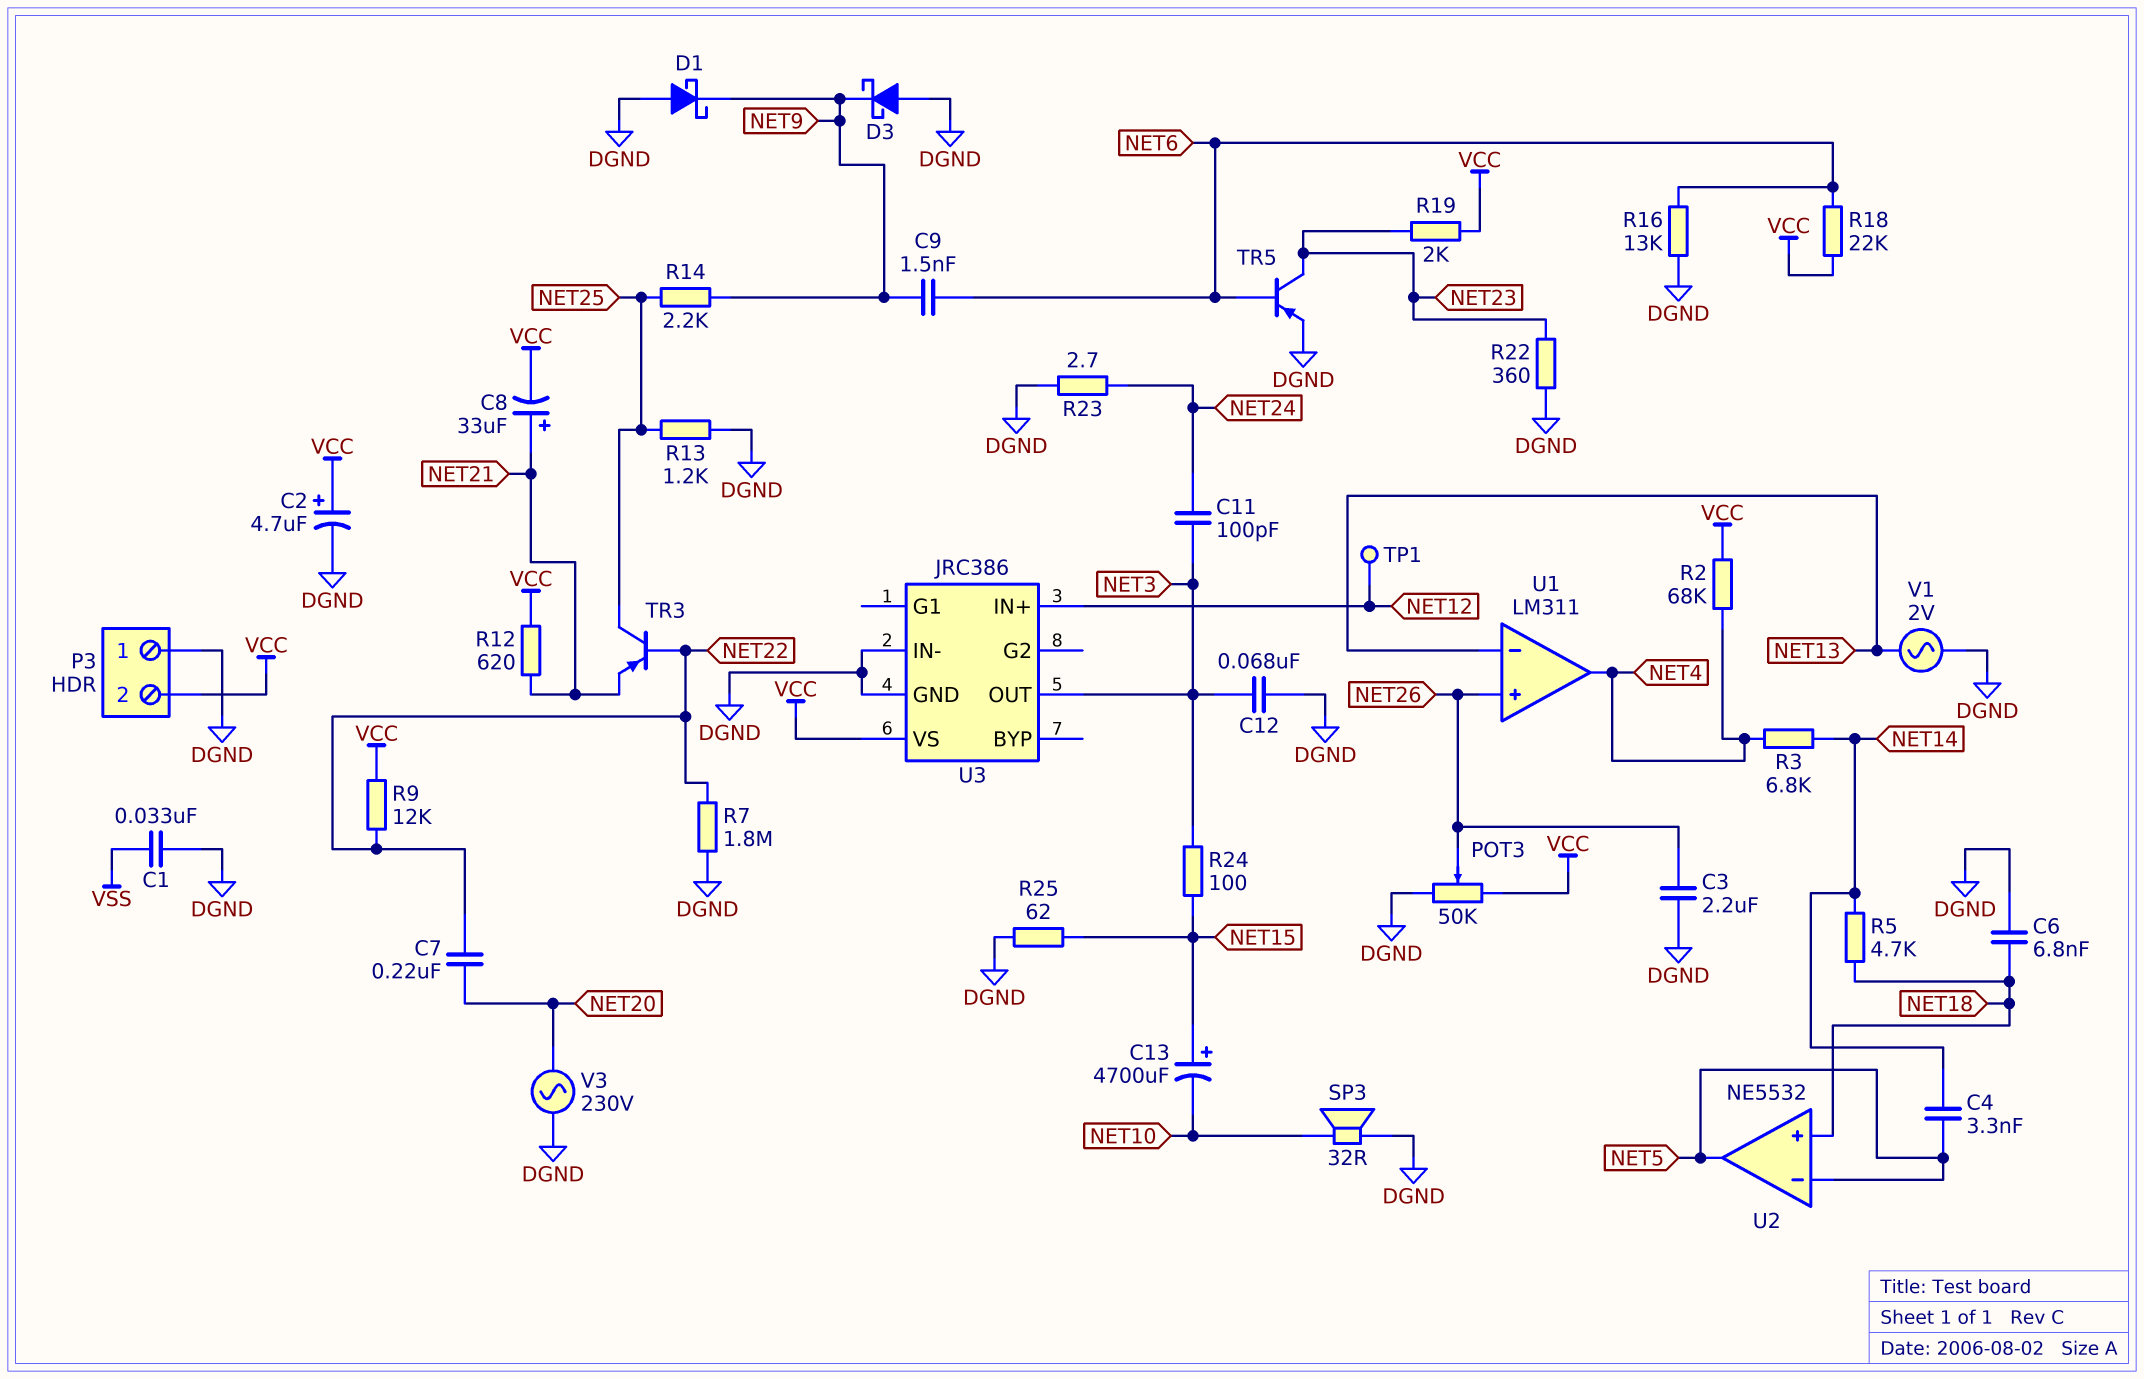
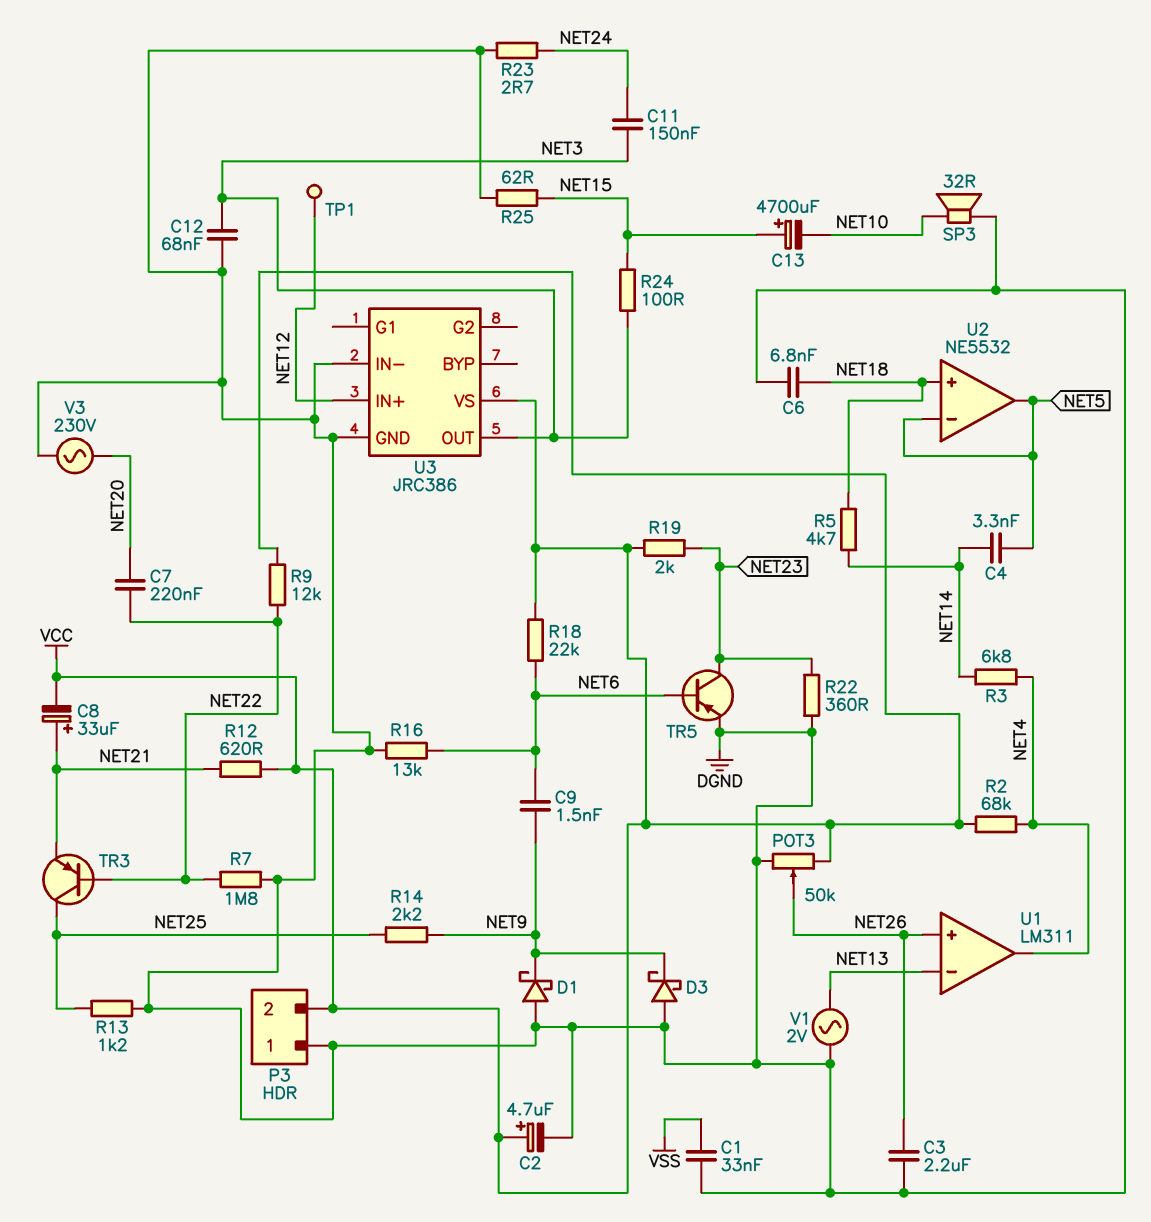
C11: 100pF (NET3, NET24) -> 150nF (NET3, NET24)

